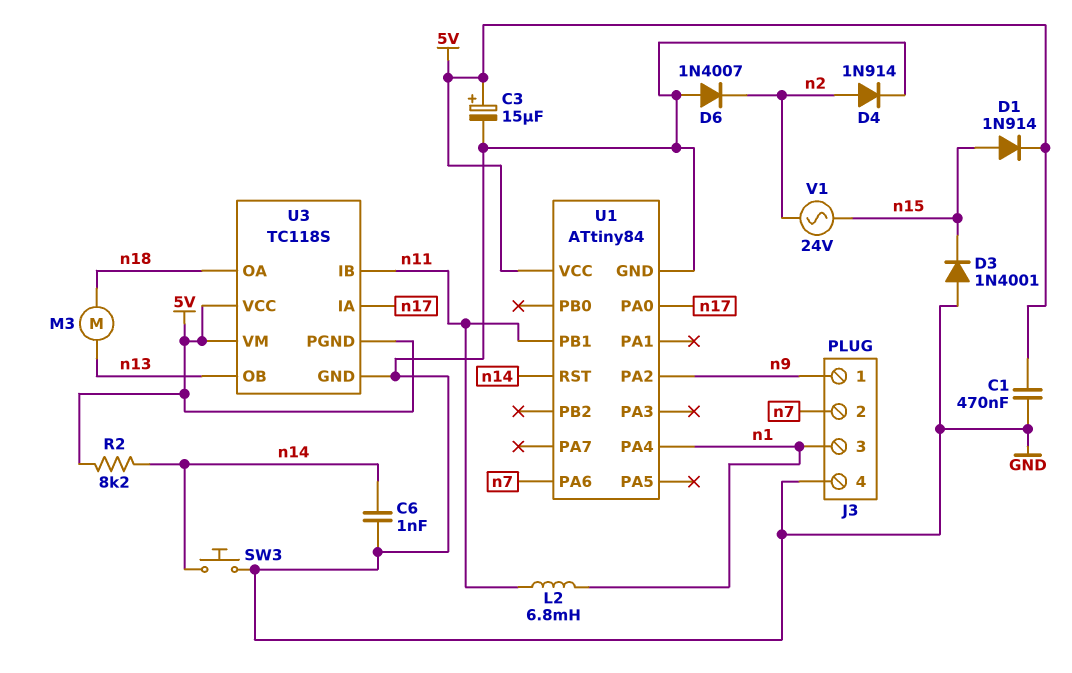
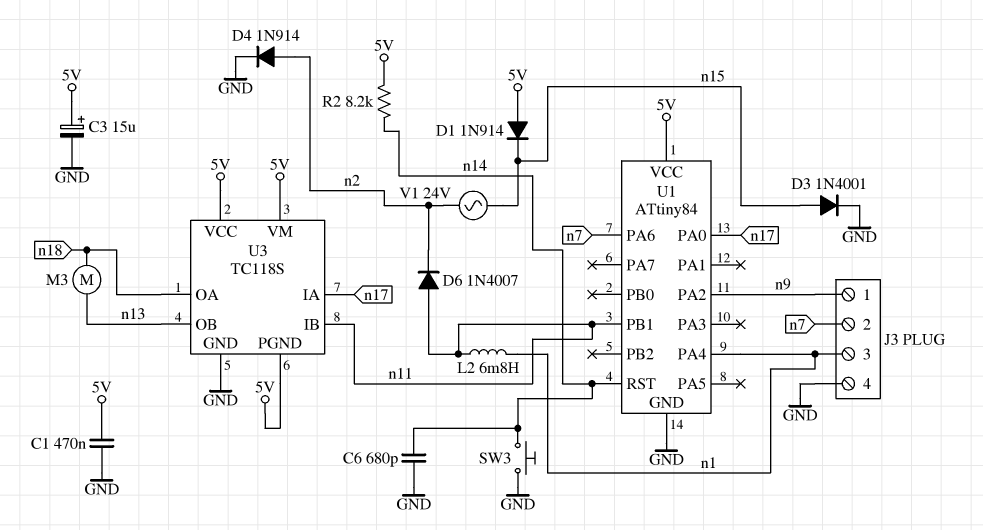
C6: 1nF (GND, n14) -> 680pF (GND, n14)
D1: diode 1N914 (A n15, K 5V) -> diode 1N914 (A 5V, K n15)
D3: diode 1N4001 (A GND, K n15) -> diode 1N4001 (A n15, K GND)
D6: diode 1N4007 (A GND, K n2) -> diode 1N4007 (A n11, K n2)

